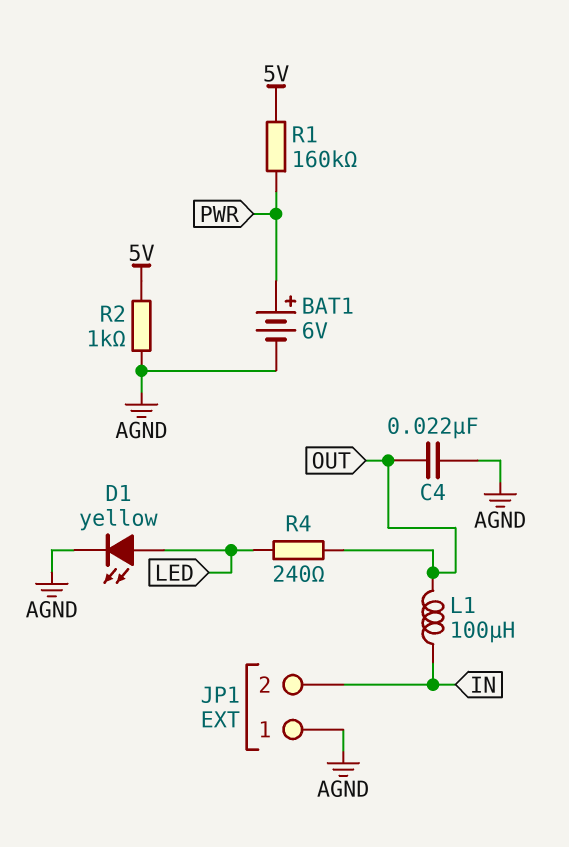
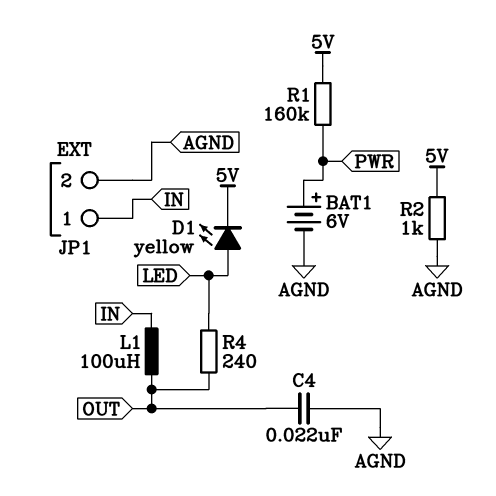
D1: LED yellow (A LED, K AGND) -> LED yellow (A LED, K 5V)
JP1 pin 1: AGND -> IN
JP1 pin 2: IN -> AGND

